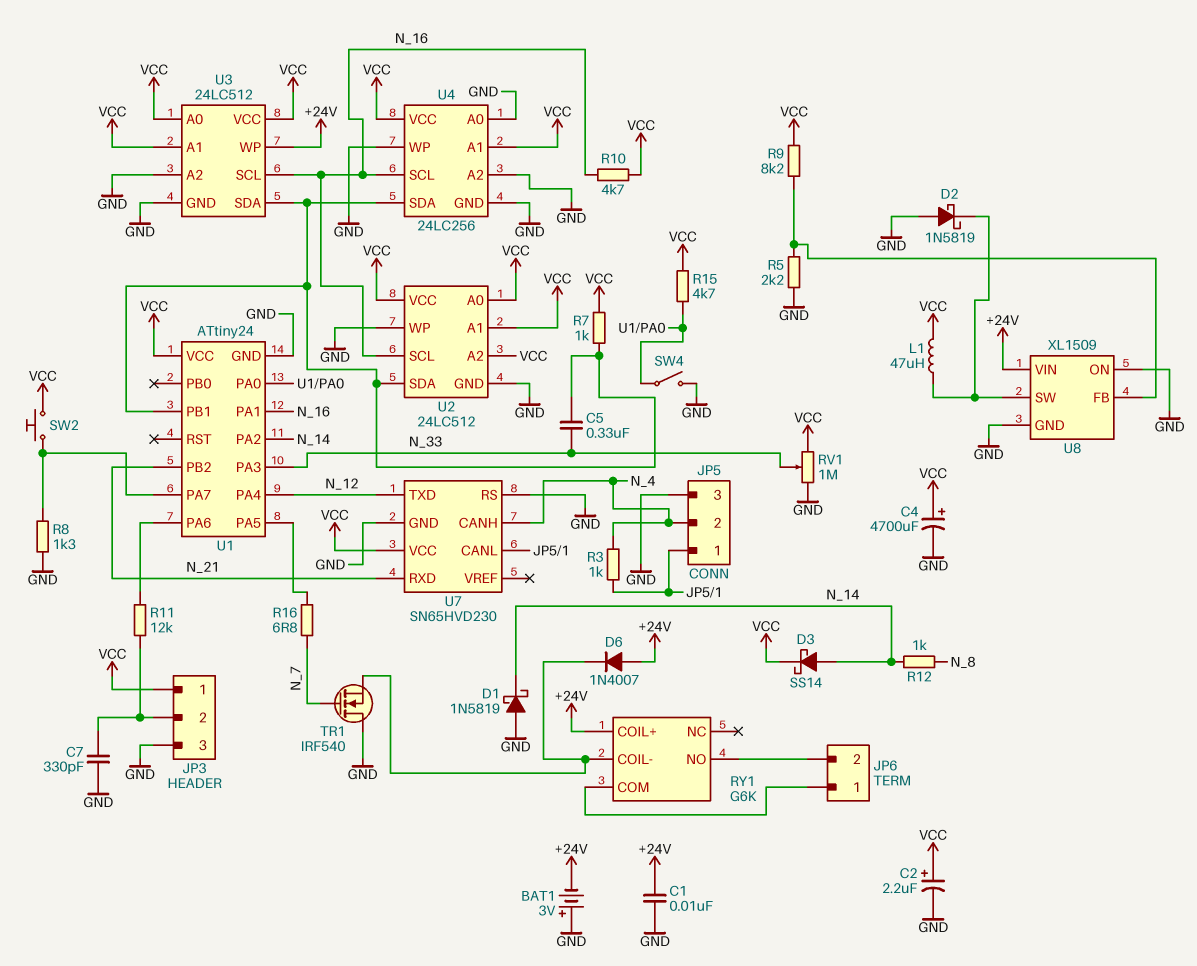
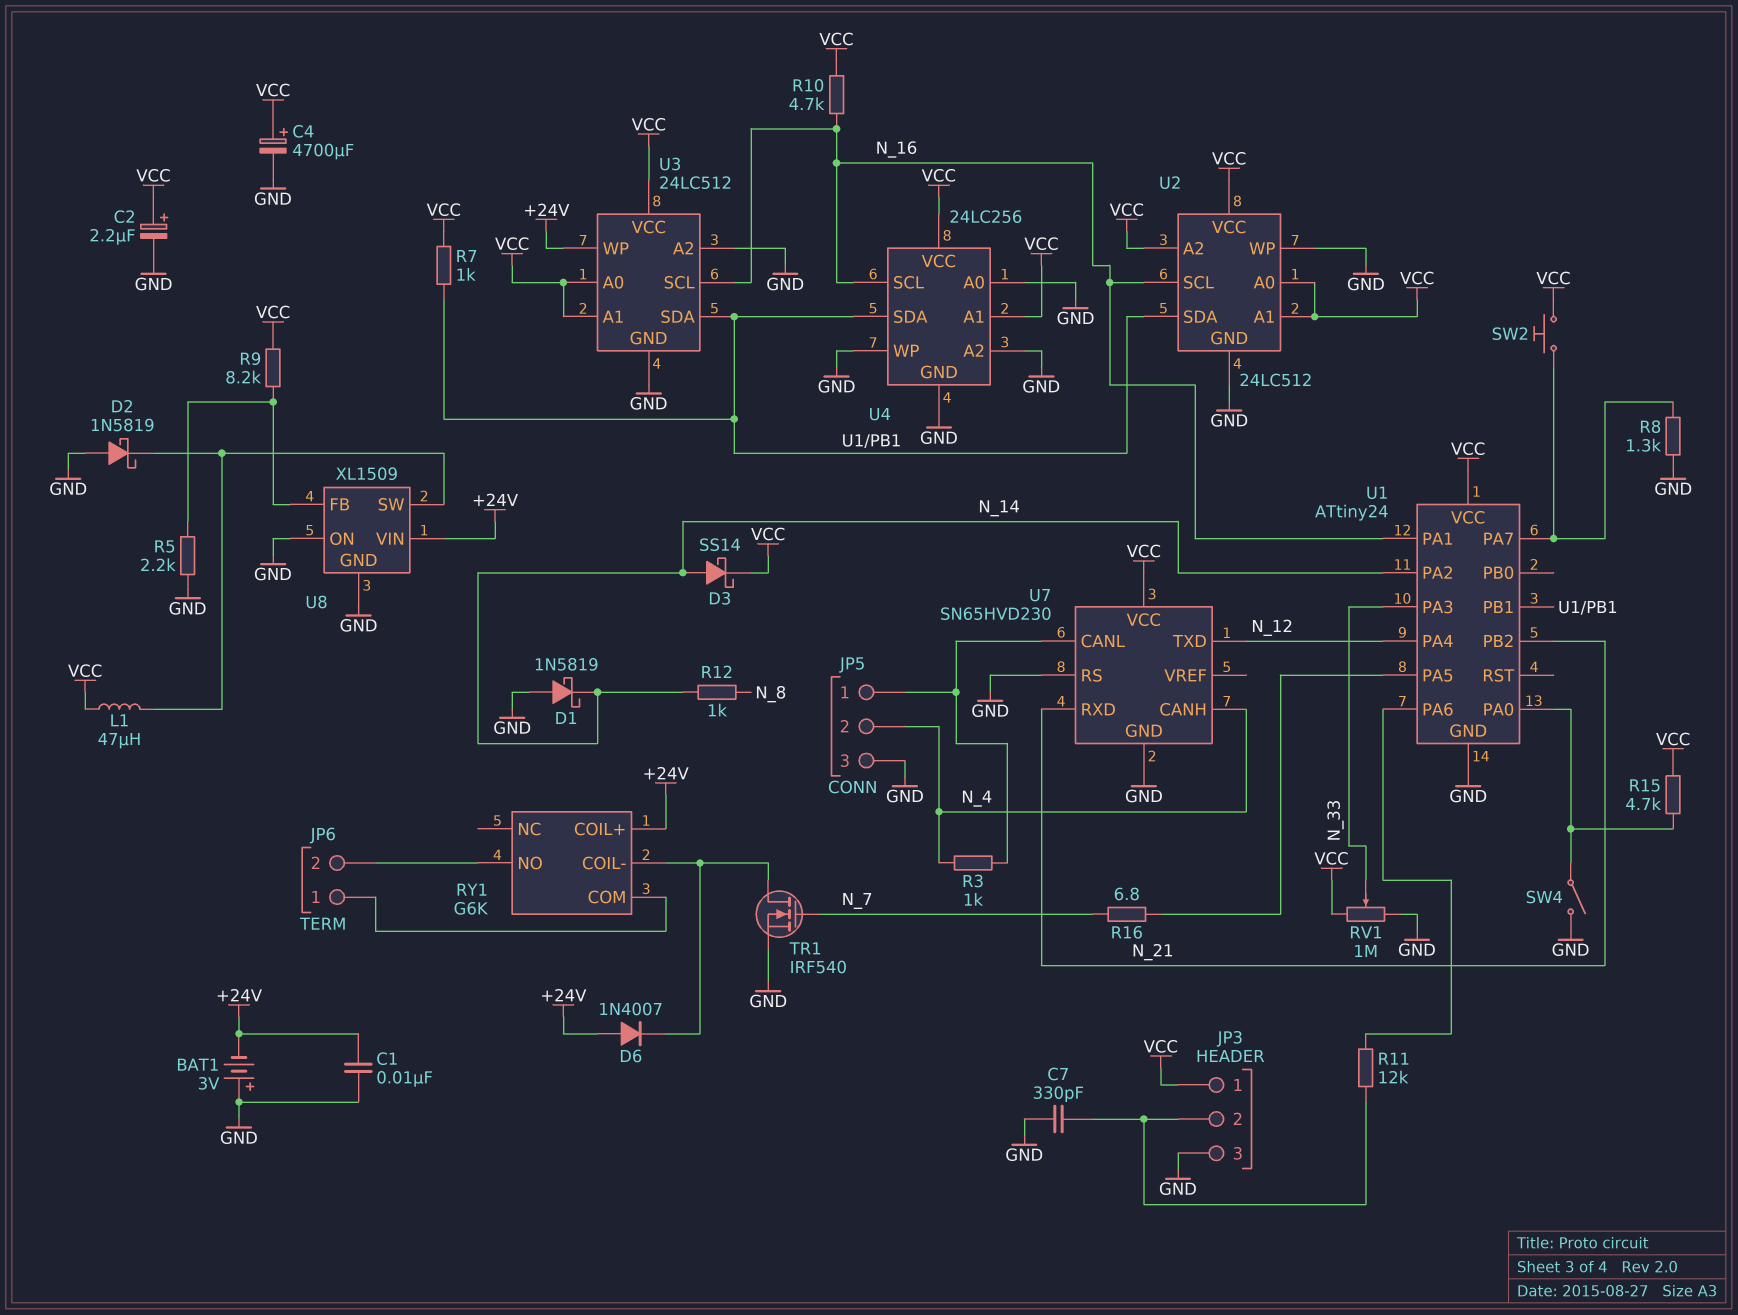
C5: 330nF (N_33, U1/PB1) -> none
TR1: NMOS IRF540 (G N_7, D GND, S RY1/COIL-) -> NMOS IRF540 (G N_7, D RY1/COIL-, S GND)

